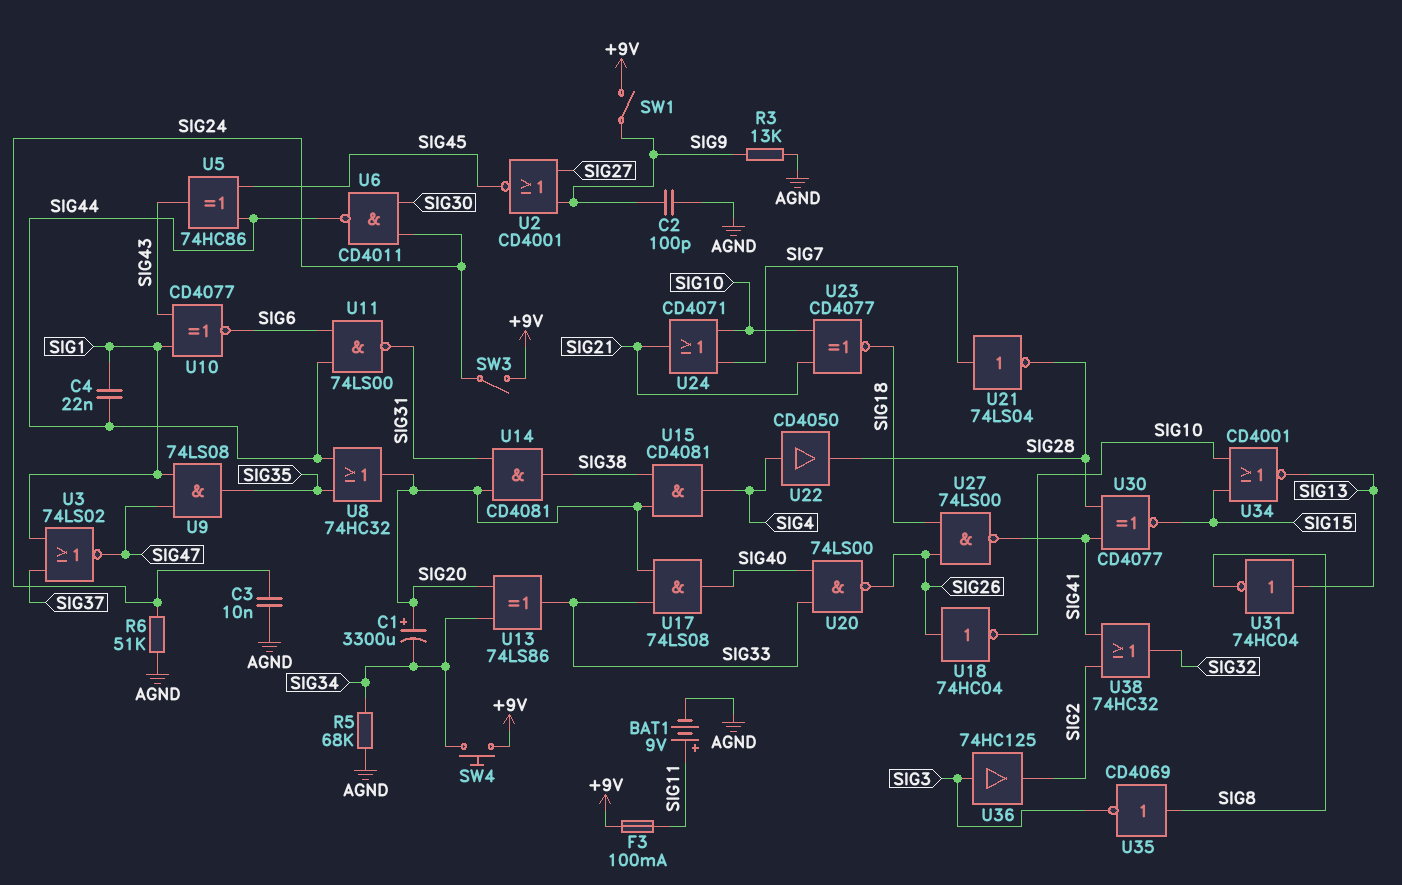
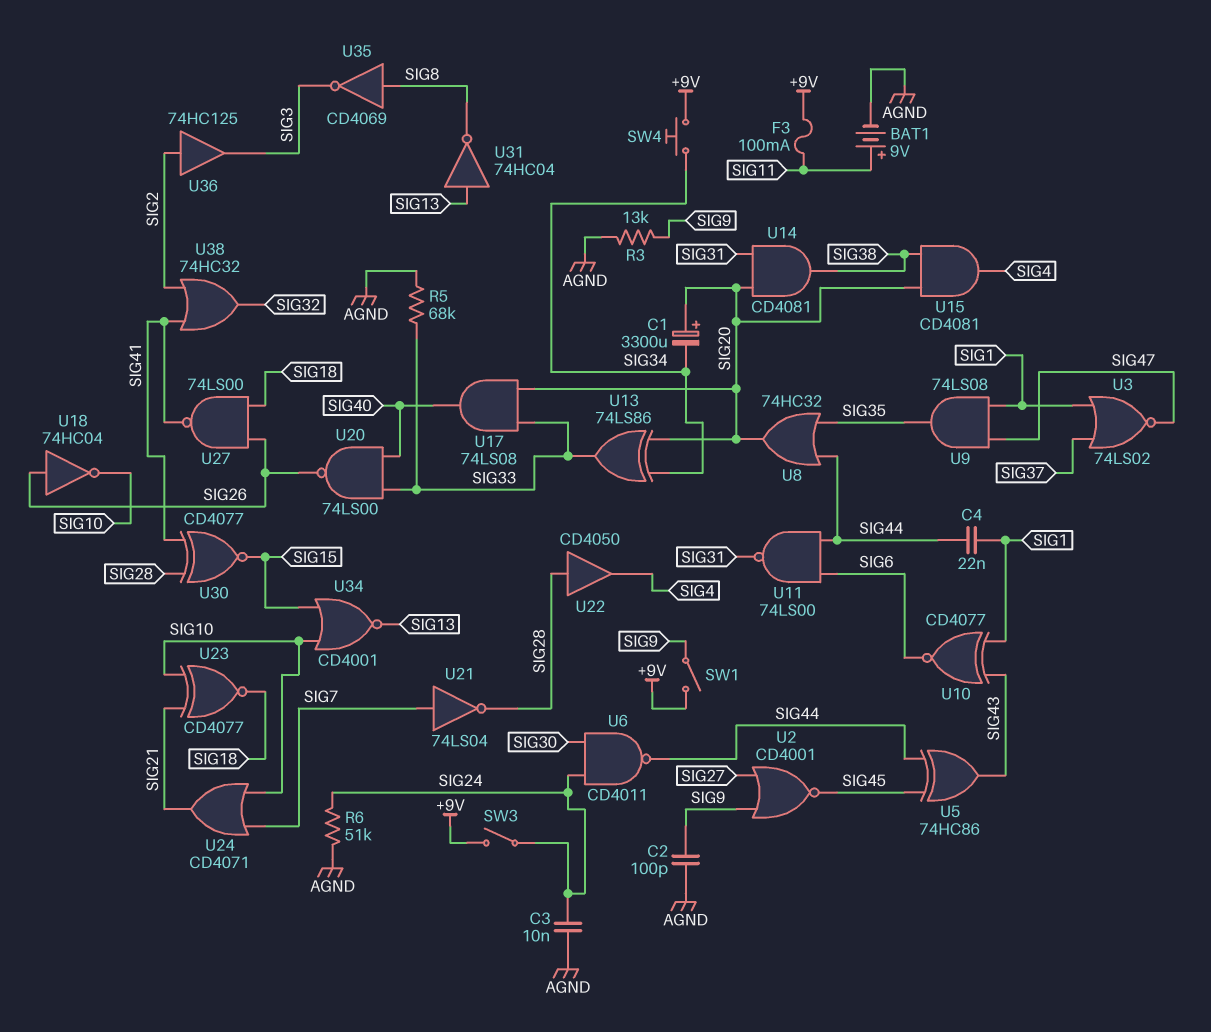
R5: 68k (AGND, SIG34) -> 68k (AGND, SIG33)
U22: buffer CD4050 (in SIG4, out SIG28) -> buffer CD4050 (in SIG28, out SIG4)
U36: buffer 74HC125 (in SIG3, out SIG2) -> buffer 74HC125 (in SIG2, out SIG3)

